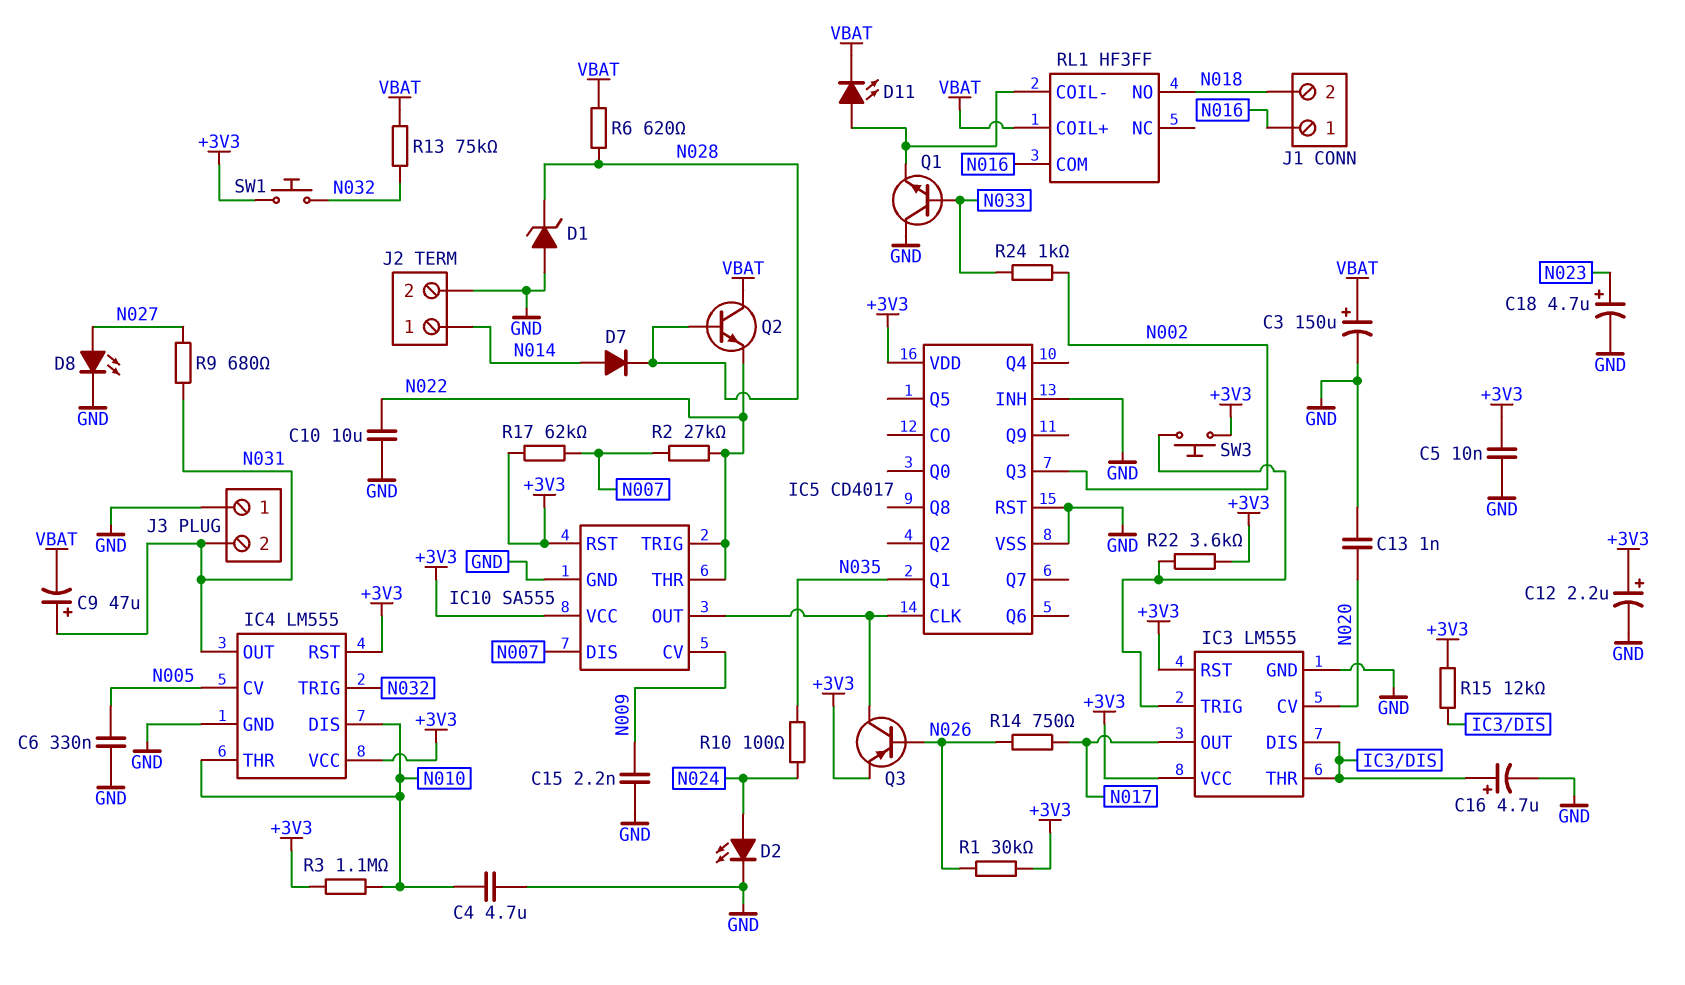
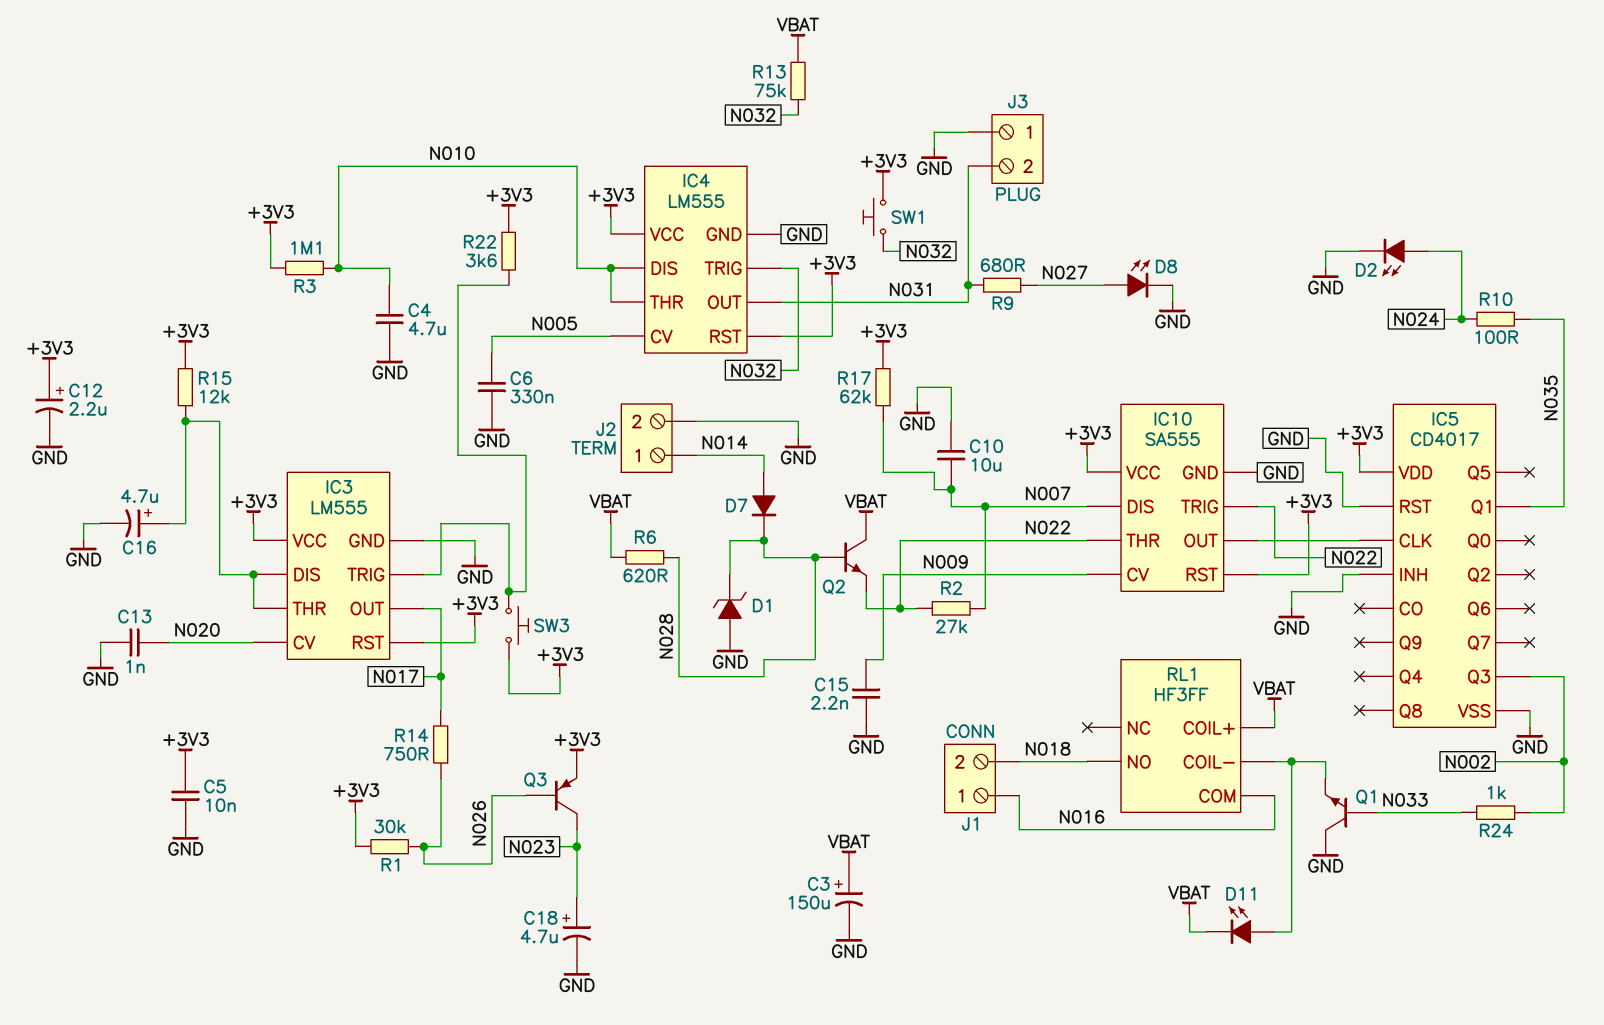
C9: 47uF (plus N031, minus VBAT) -> none
C10: 10uF (GND, N022) -> 10uF (GND, N007)
Q3: PNP (B N026, C IC5/CLK, E +3V3) -> PNP (B N026, C N023, E +3V3)

